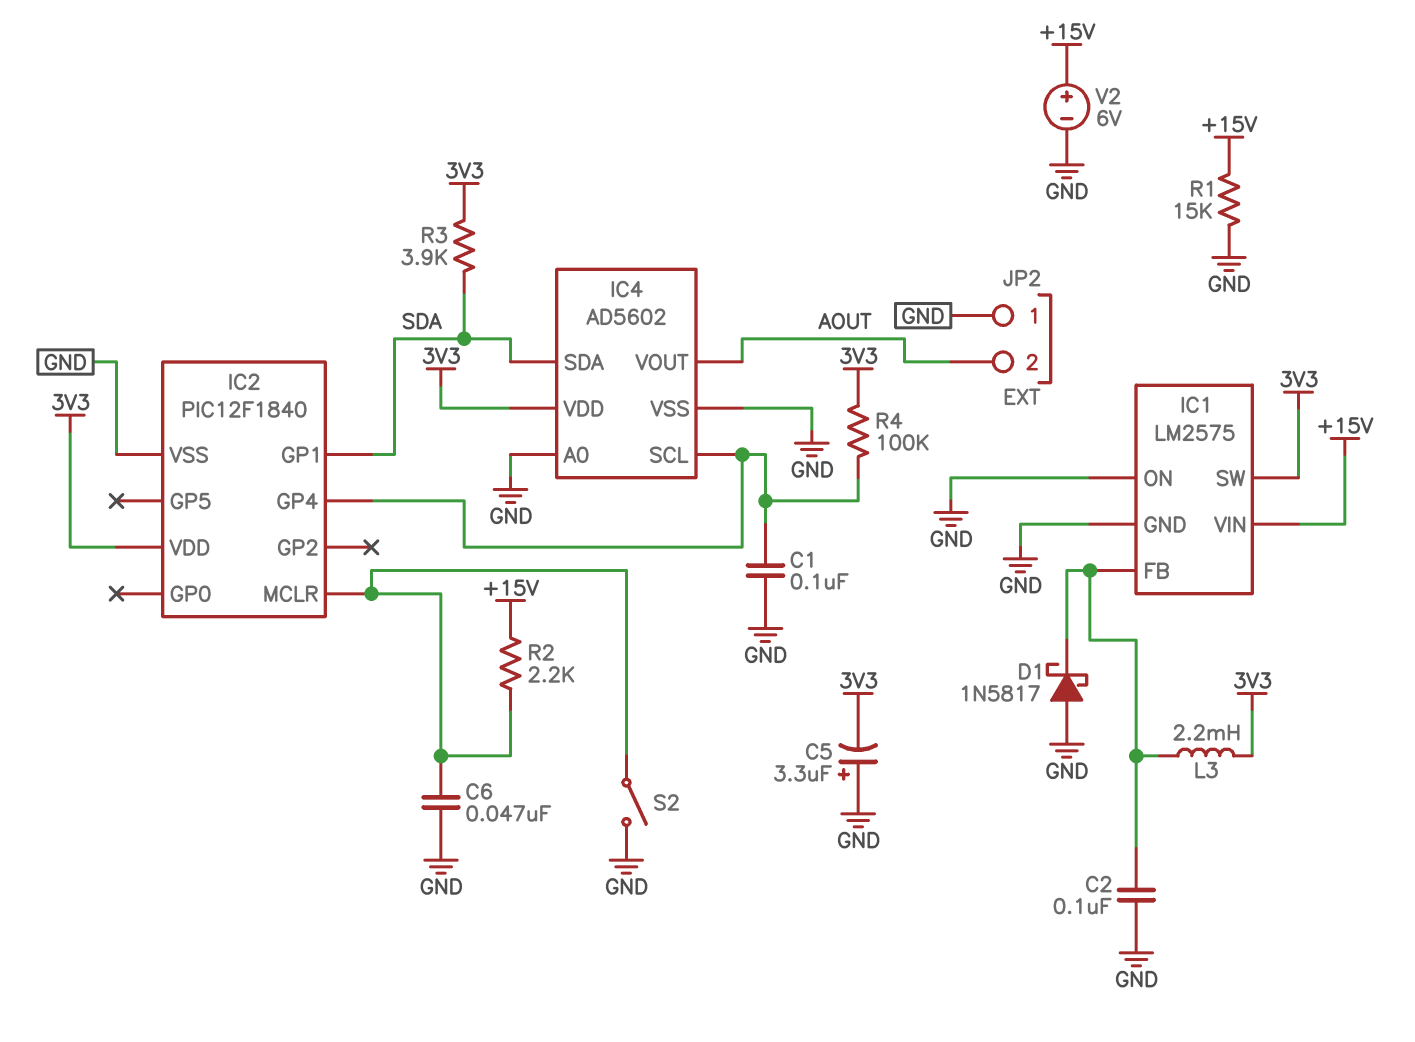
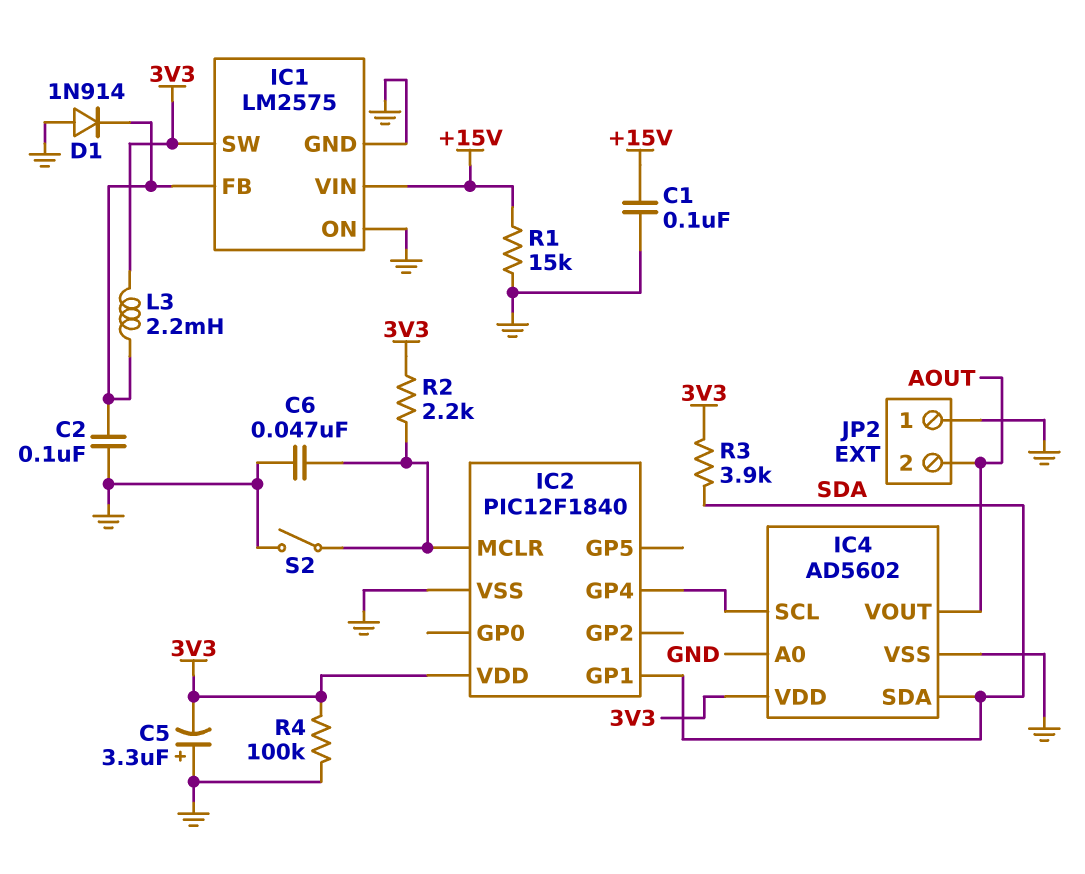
C1: 100nF (GND, IC2/GP4) -> 100nF (+15V, GND)
D1: schottky 1N5817 (A GND, K IC1/FB) -> diode 1N914 (A GND, K IC1/FB)
R2: 2.2k (+15V, IC2/MCLR) -> 2.2k (3V3, IC2/MCLR)
R4: 100k (3V3, IC2/GP4) -> 100k (3V3, GND)
V2: 6V (plus +15V, minus GND) -> none

